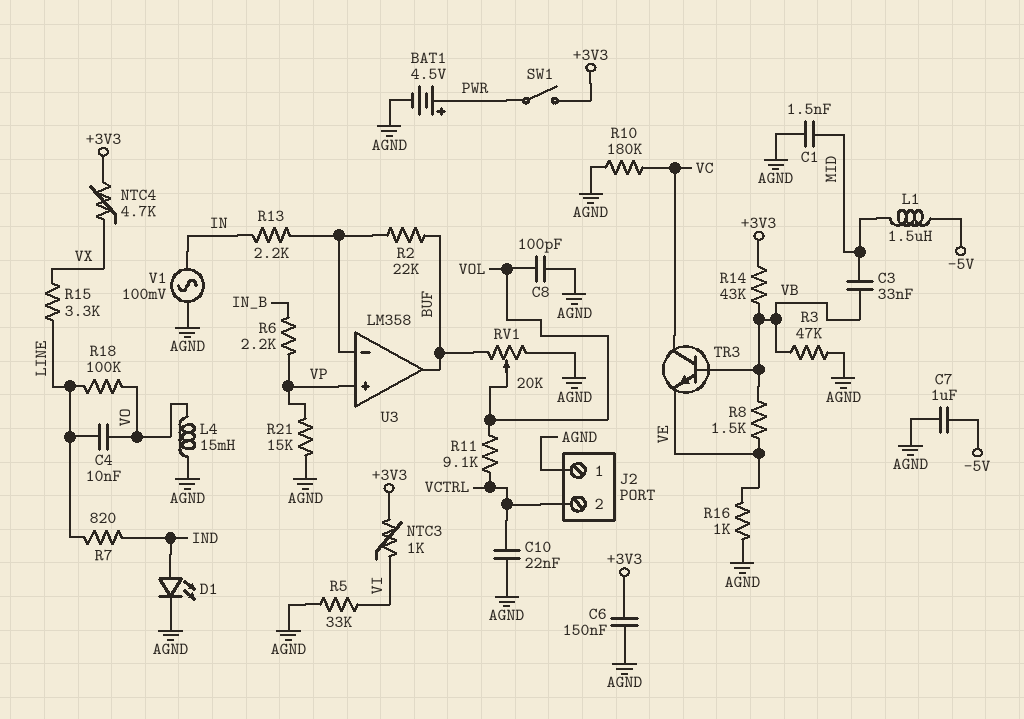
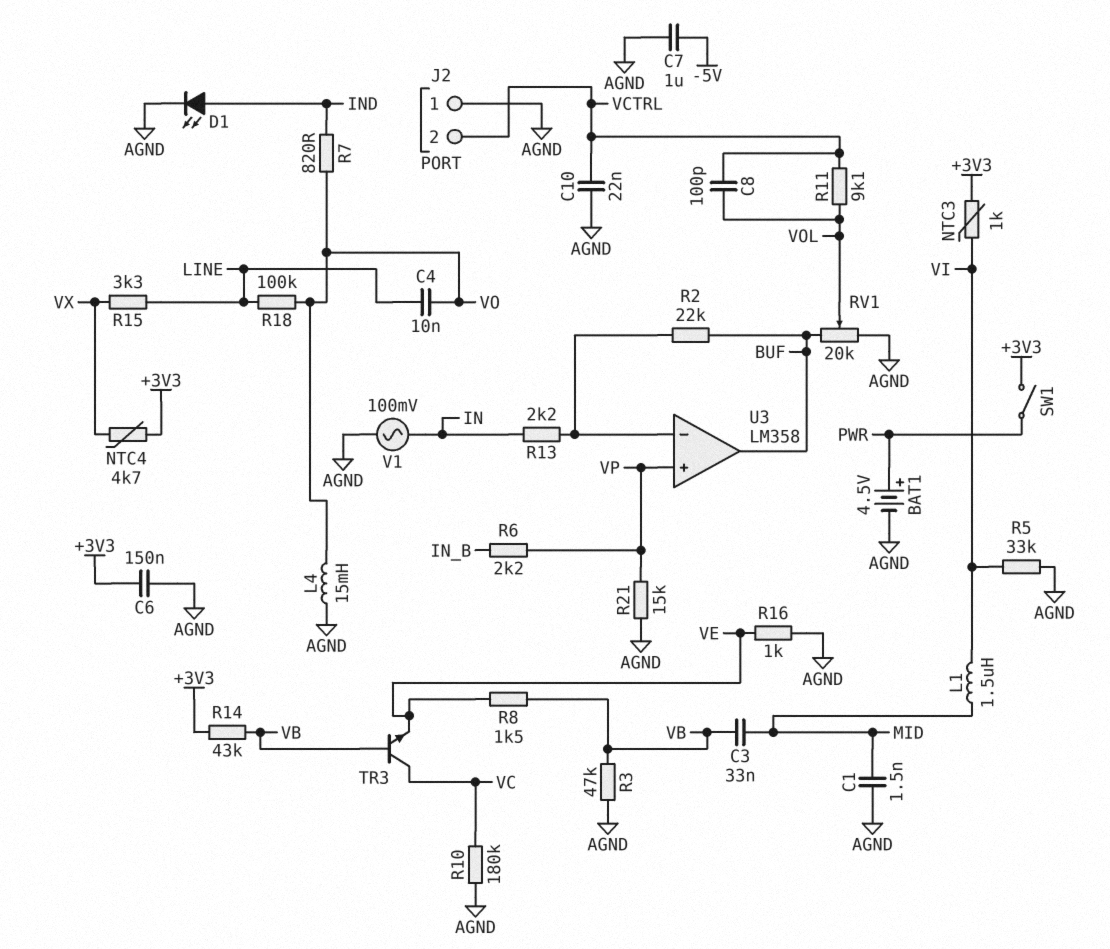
C8: 100pF (AGND, VOL) -> 100pF (VCTRL, VOL)
L1: 1.5uH (-5V, MID) -> 1.5uH (MID, VI)
R7: 820 (IND, LINE) -> 820 (IND, VO)

